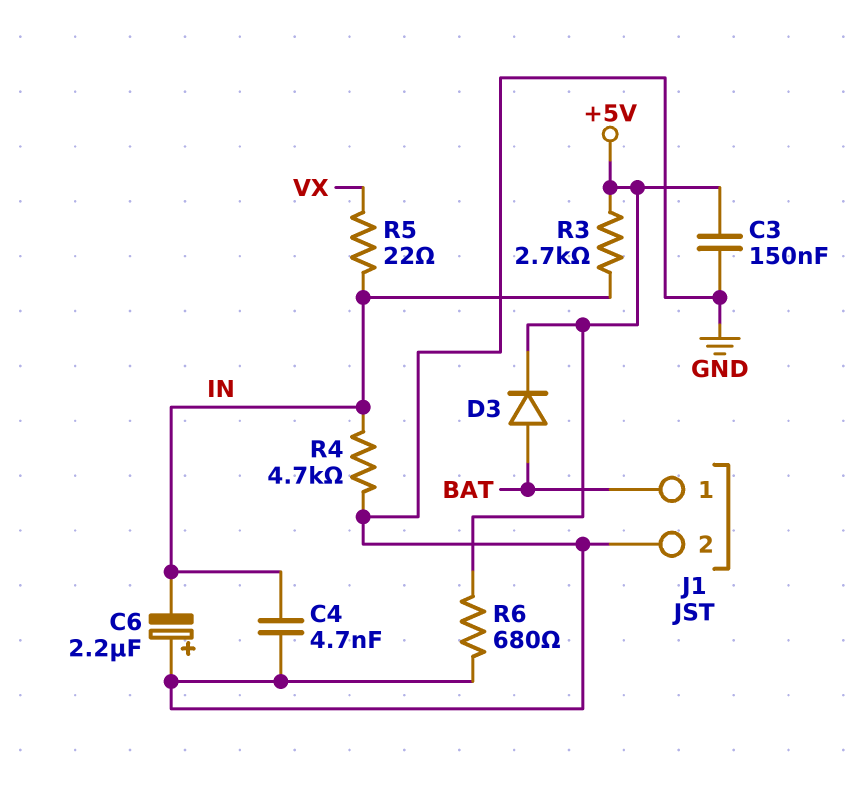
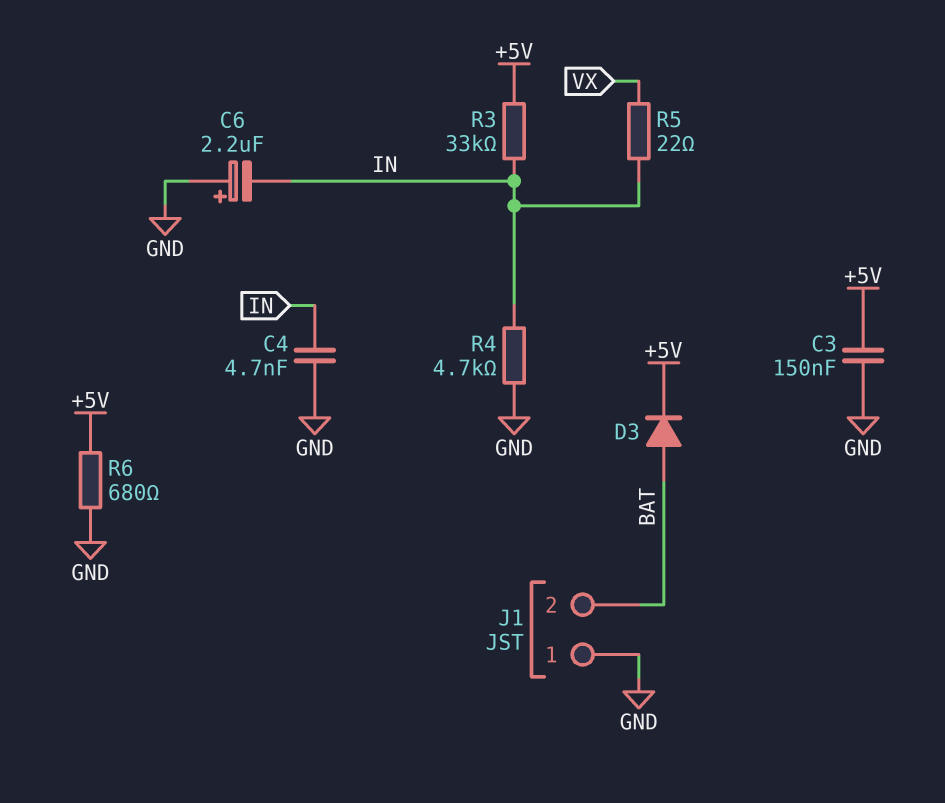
J1 pin 1: BAT -> GND
J1 pin 2: GND -> BAT
R3: 2.7k (+5V, IN) -> 33k (+5V, IN)

